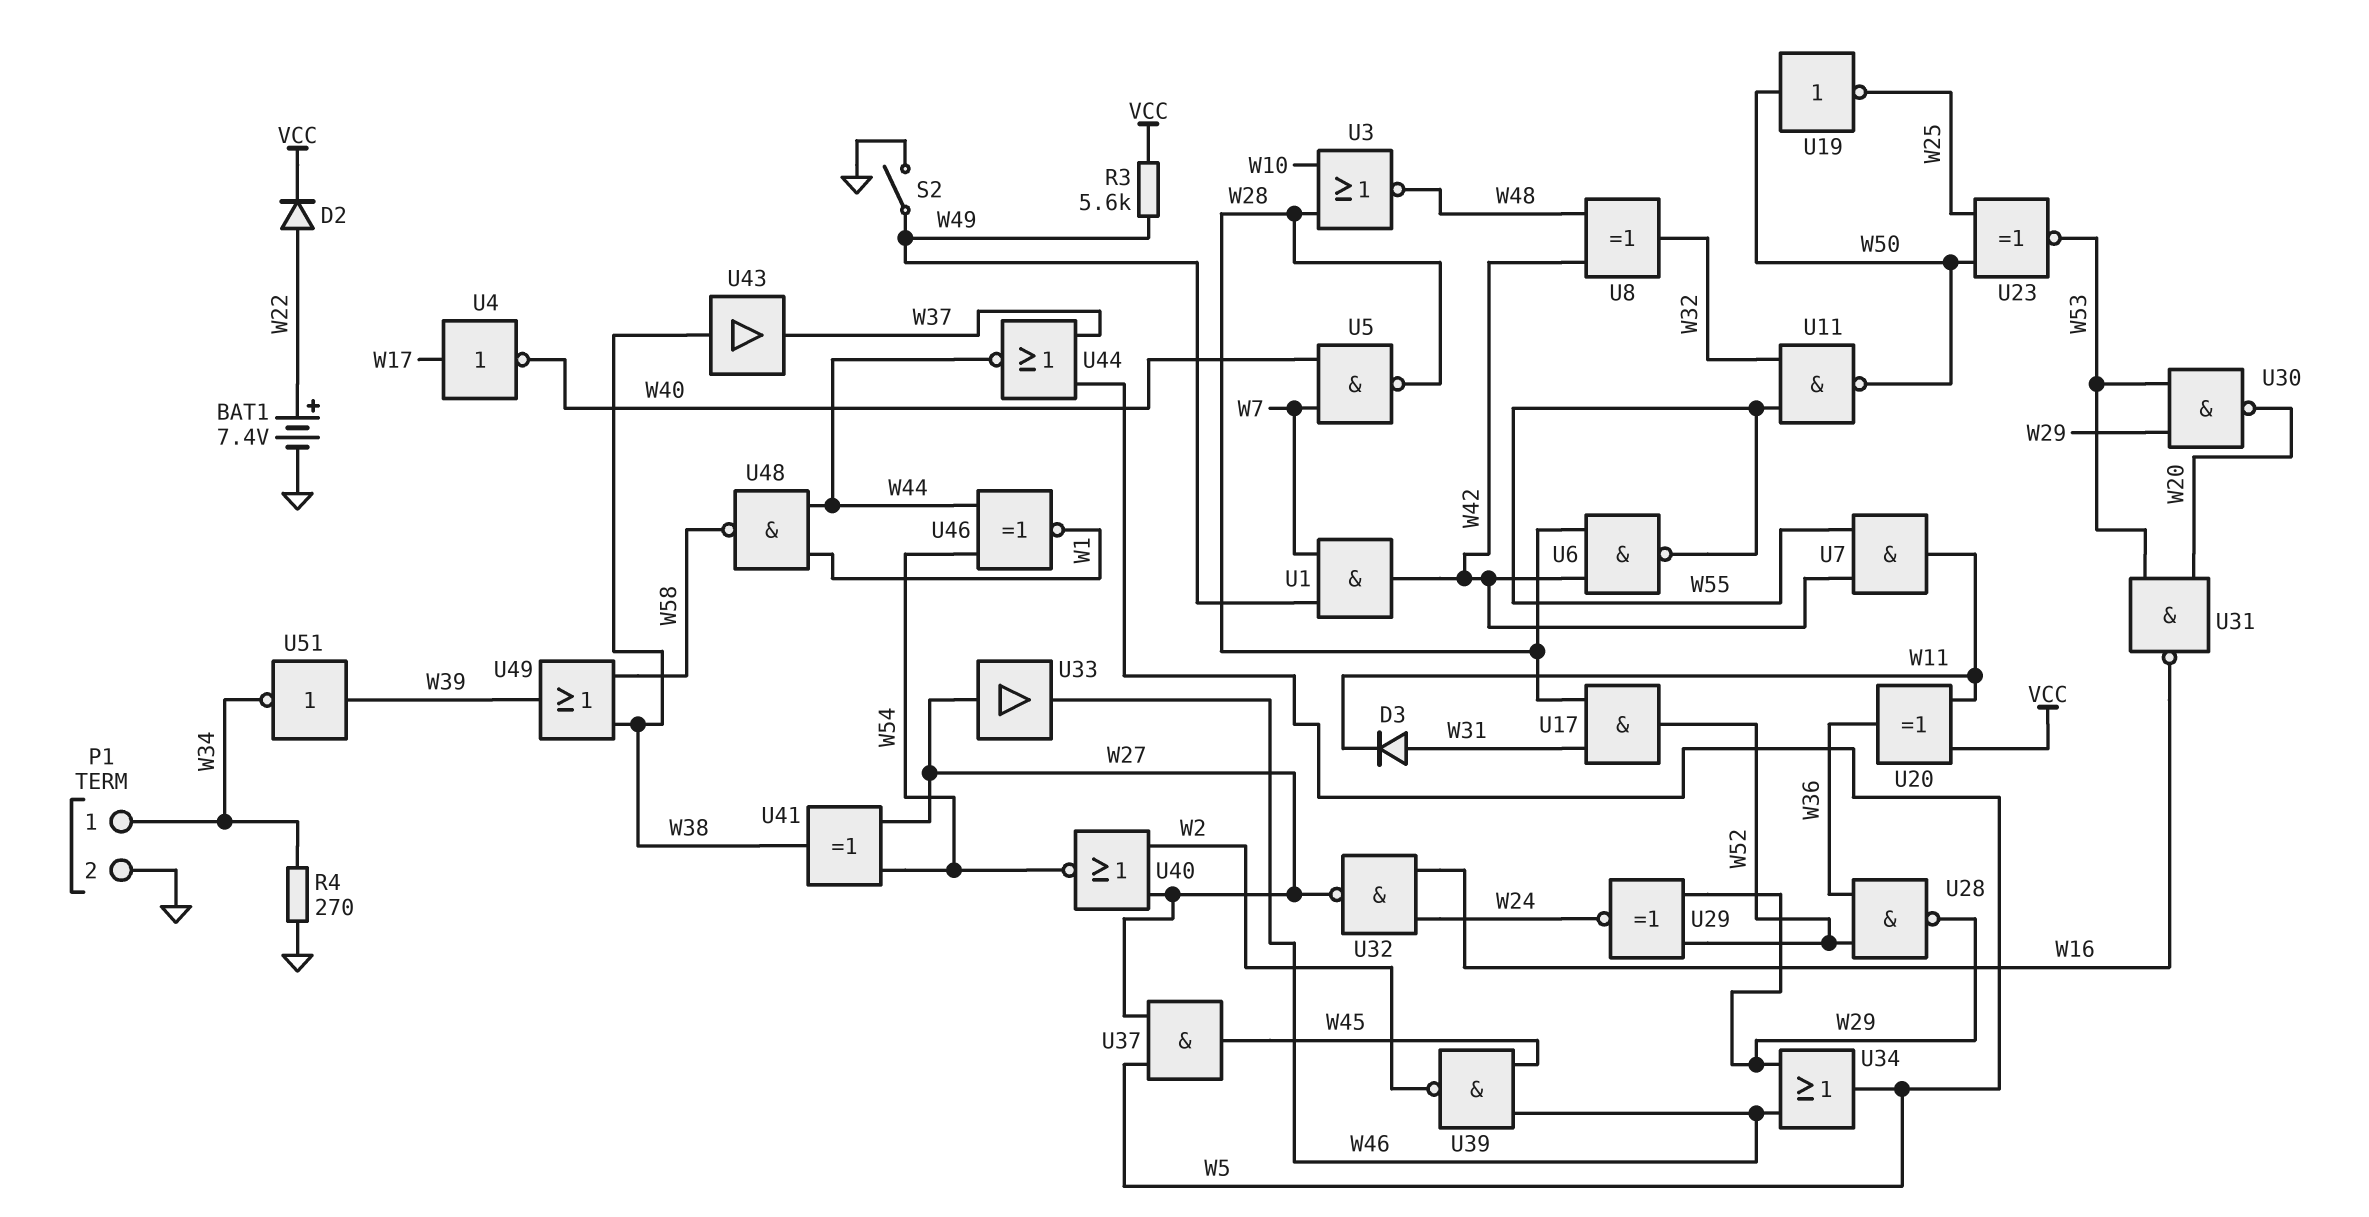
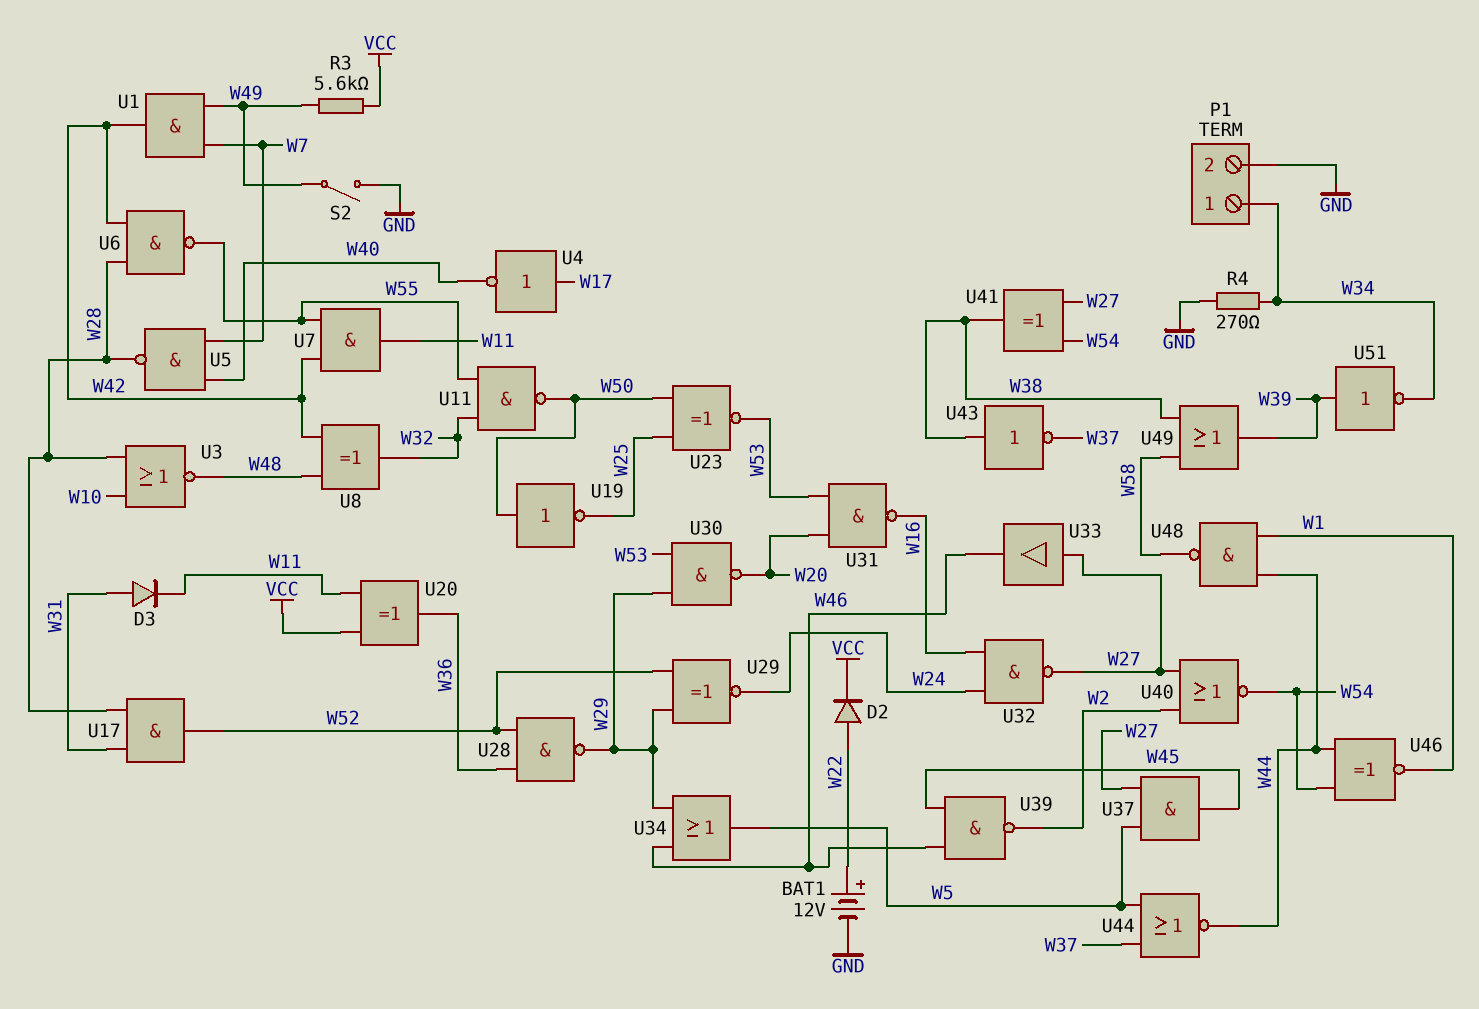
BAT1: 7.4V (plus W22, minus GND) -> 12V (plus W22, minus GND)
U43: buffer (in W38, out W37) -> NOT (in W38, out W37)

